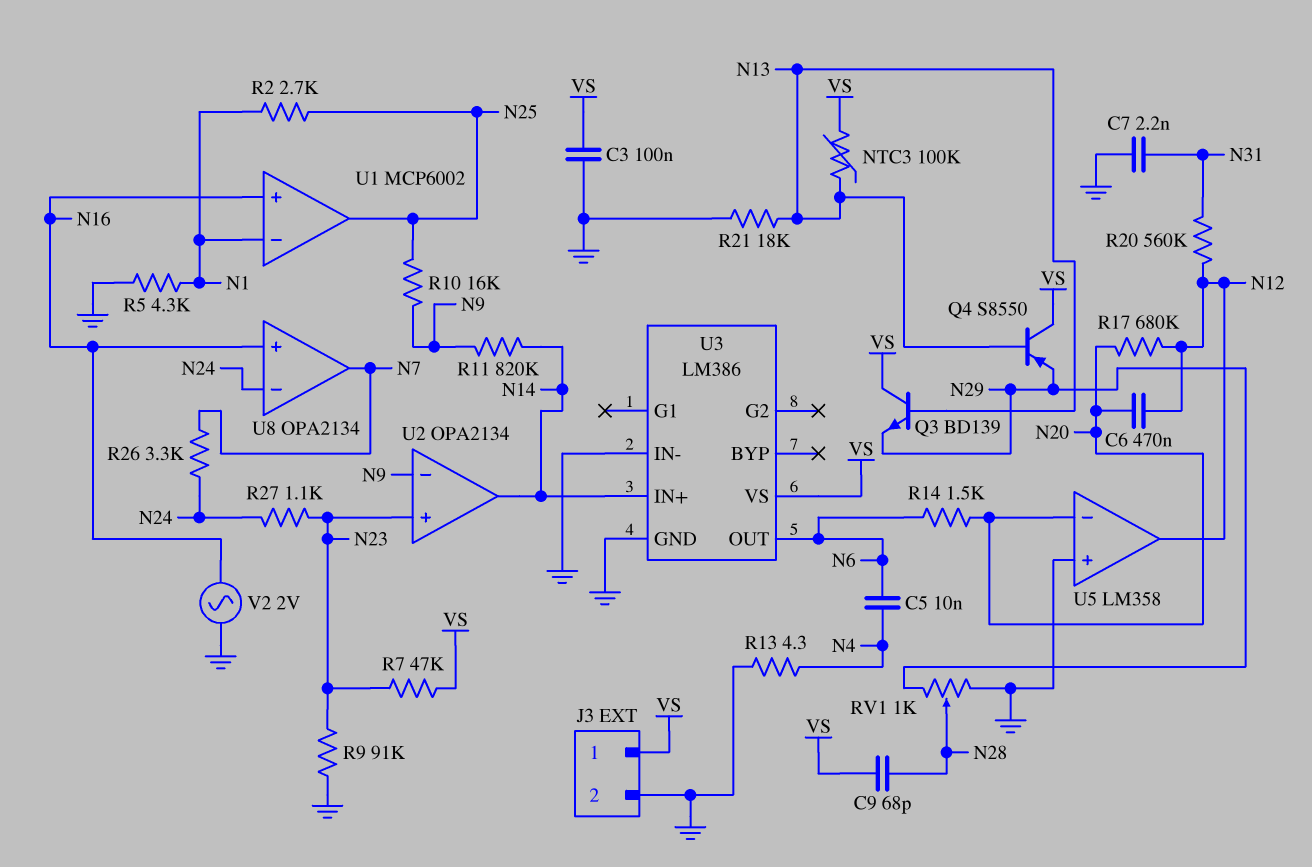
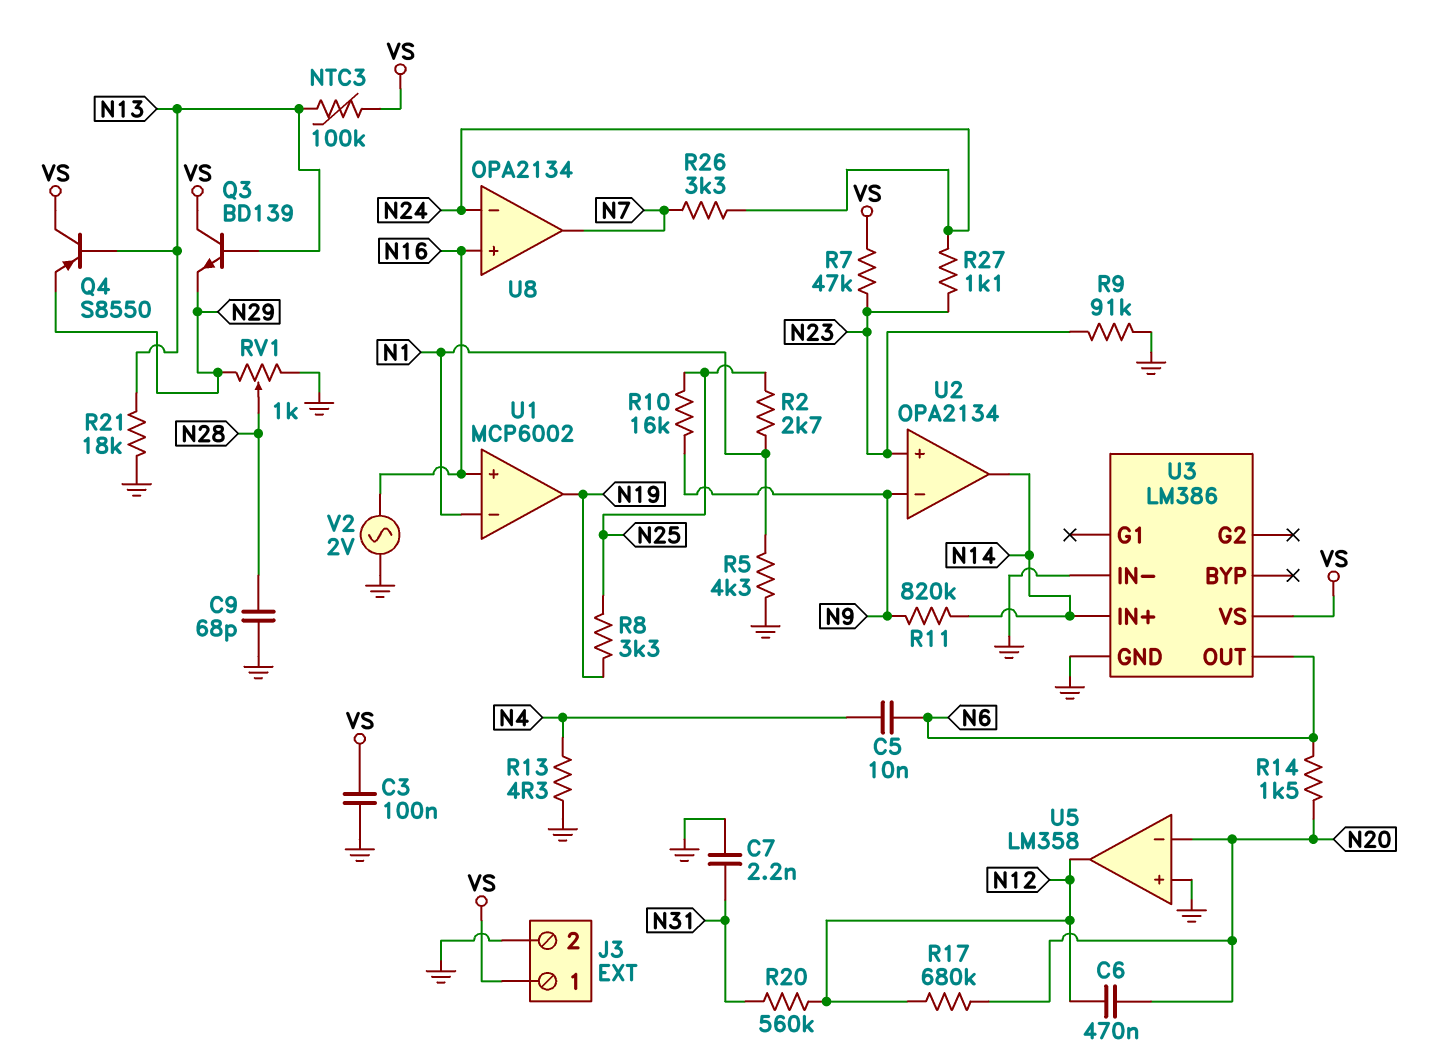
C9: 68pF (N28, VS) -> 68pF (GND, N28)
R8: none -> 3.3k (N19, N25)
U1 pin out: N25 -> N19

